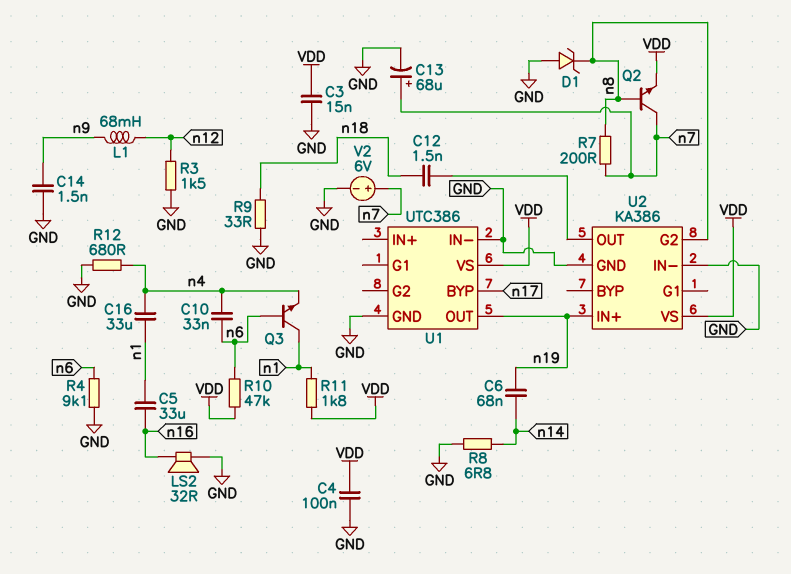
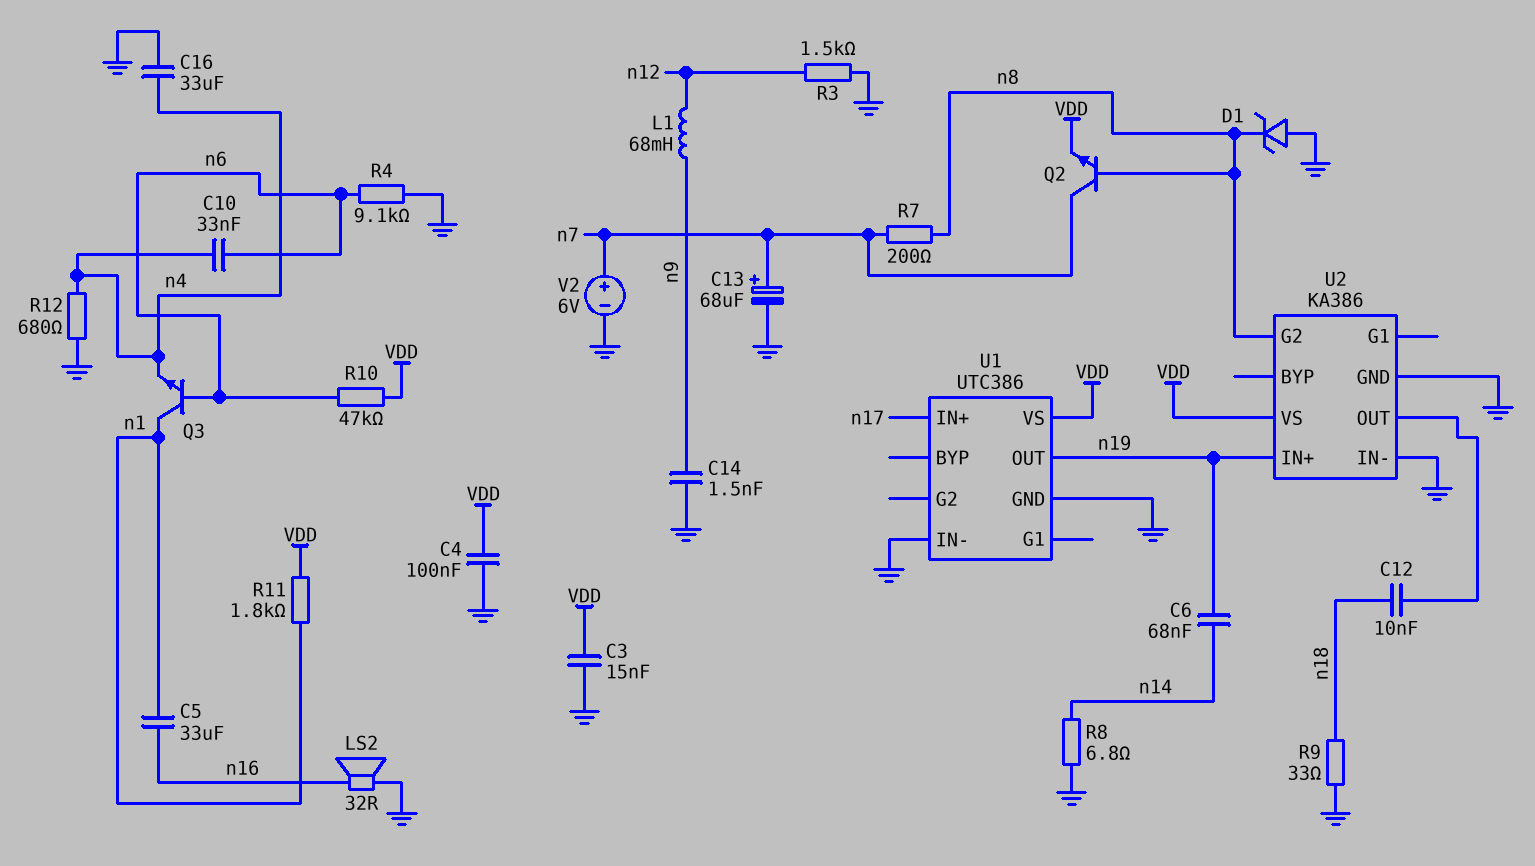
C12: 1.5nF (U2/OUT, n18) -> 10nF (U2/OUT, n18)
C16: 33uF (n1, n4) -> 33uF (GND, n4)
U1 pin BYP: n17 -> none
U1 pin IN+: none -> n17

